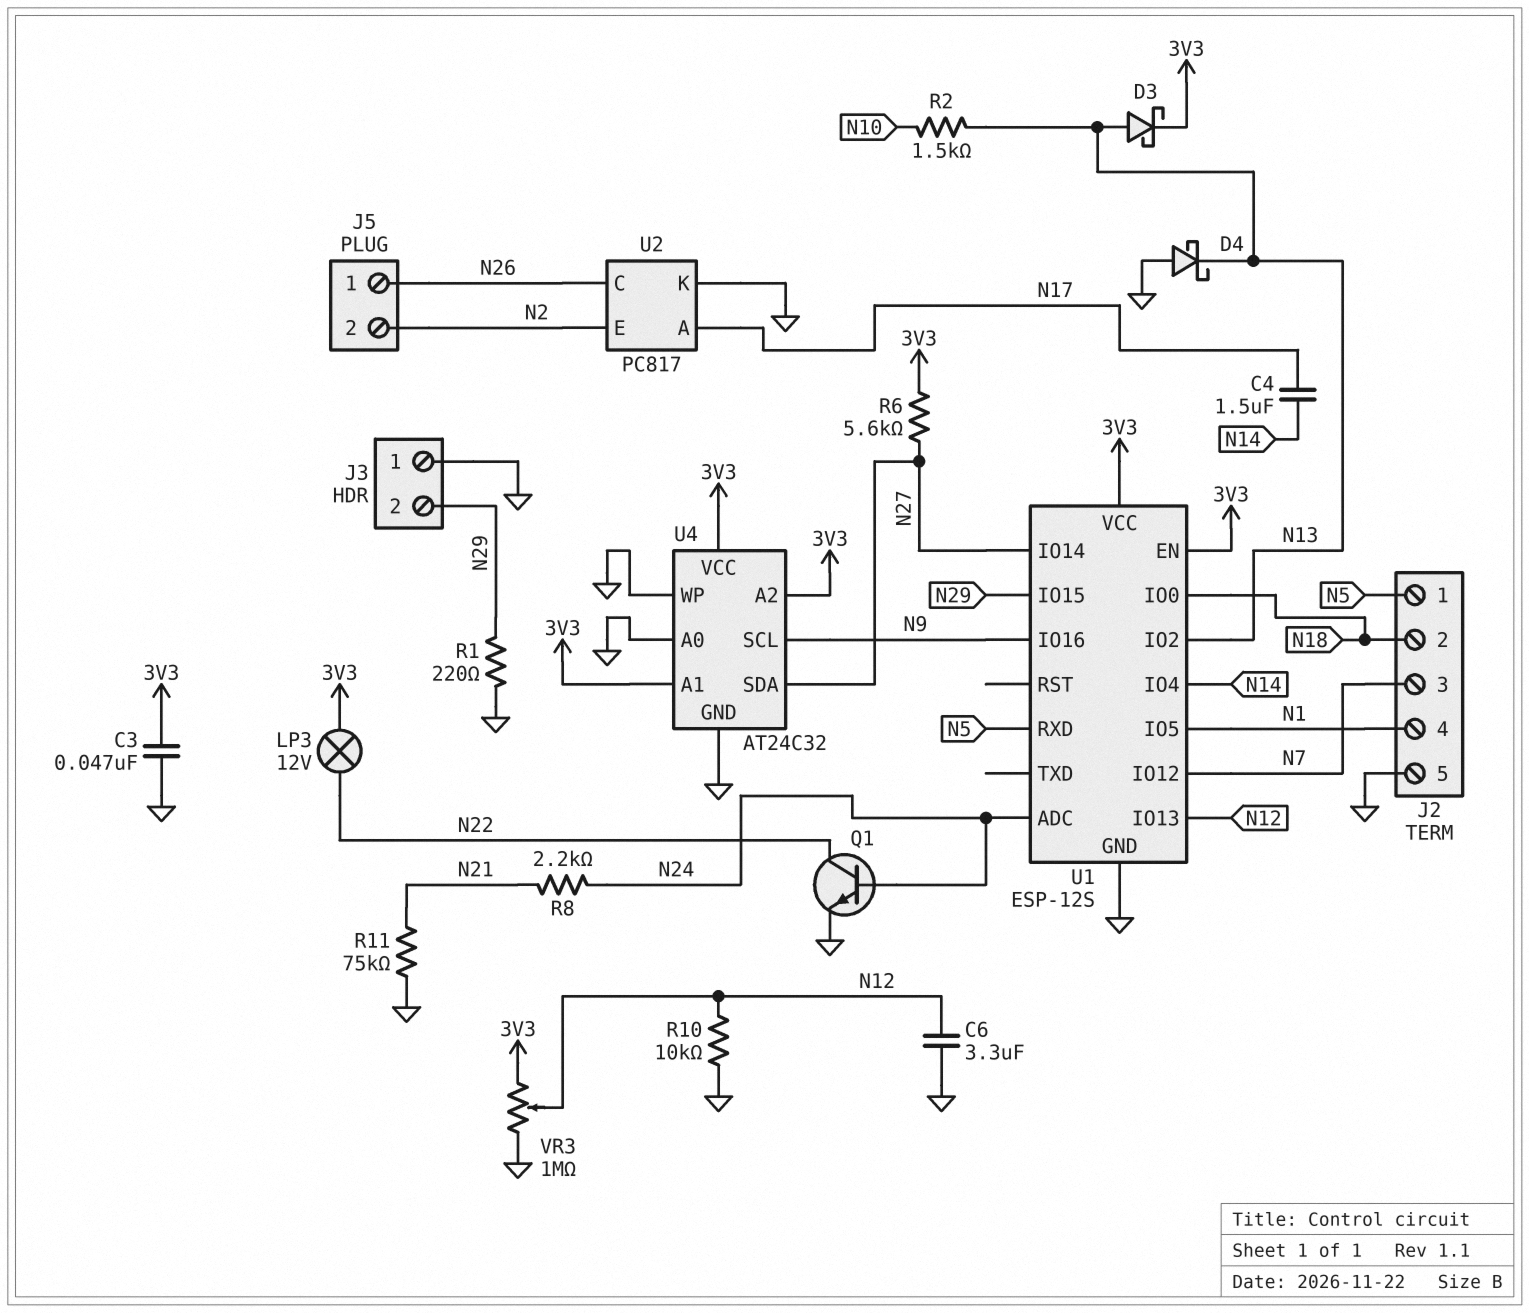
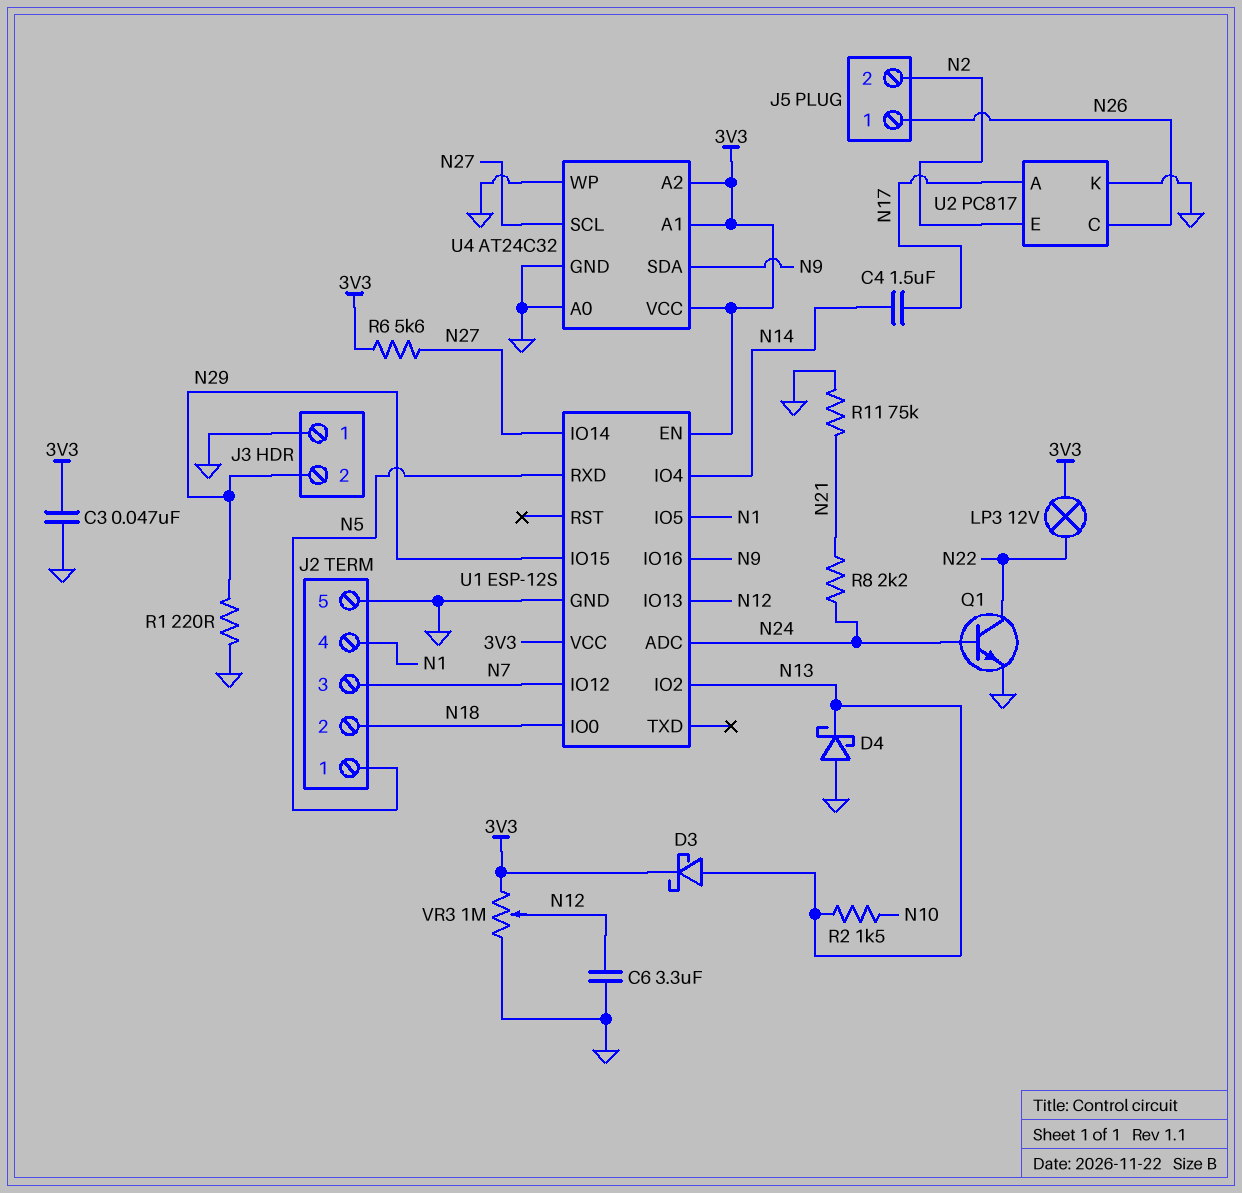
R10: 10k (GND, N12) -> none
U4 pin SCL: N9 -> N27
U4 pin SDA: N27 -> N9

